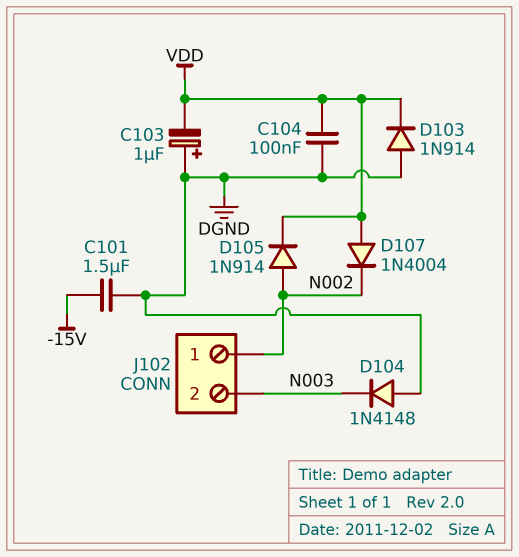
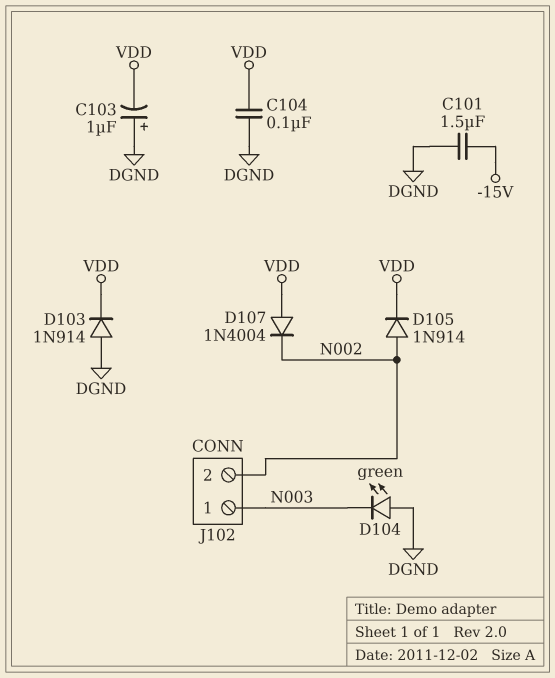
D104: diode 1N4148 (A DGND, K N003) -> LED green (A DGND, K N003)
J102 pin 1: N002 -> N003
J102 pin 2: N003 -> N002

